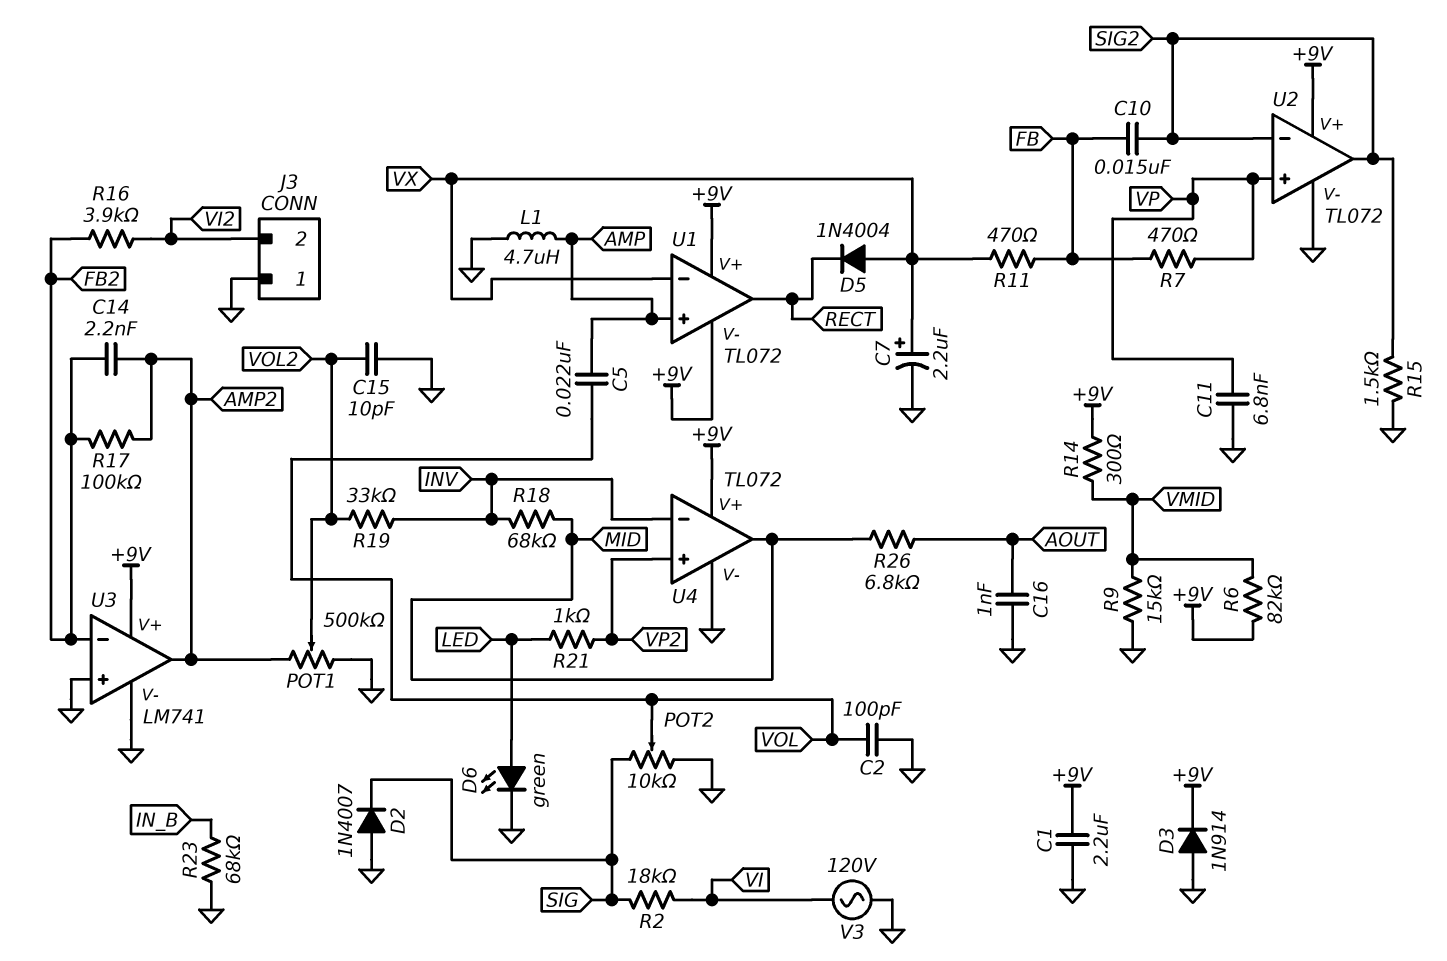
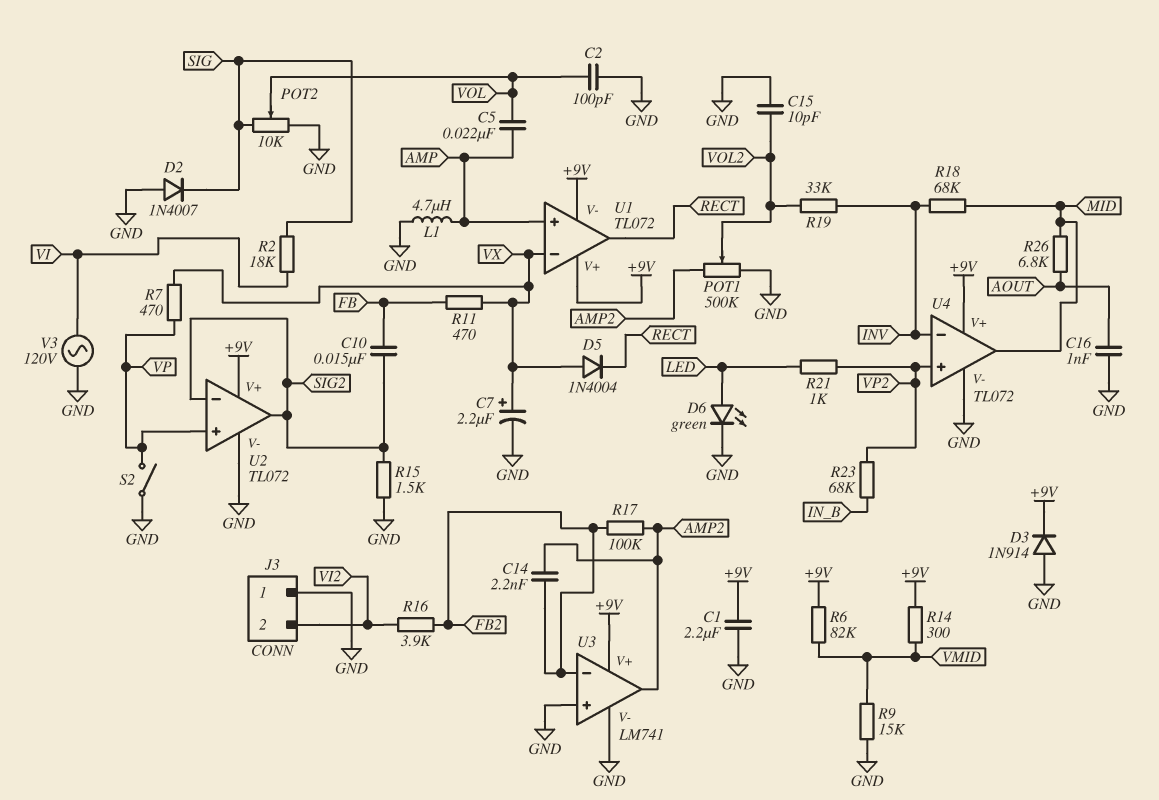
C11: 6.8nF (GND, VP) -> none
R7: 470 (FB, VP) -> 470 (VP, VX)
R23: 68k (GND, IN_B) -> 68k (IN_B, VP2)
S2: none -> switch (GND, VP)

